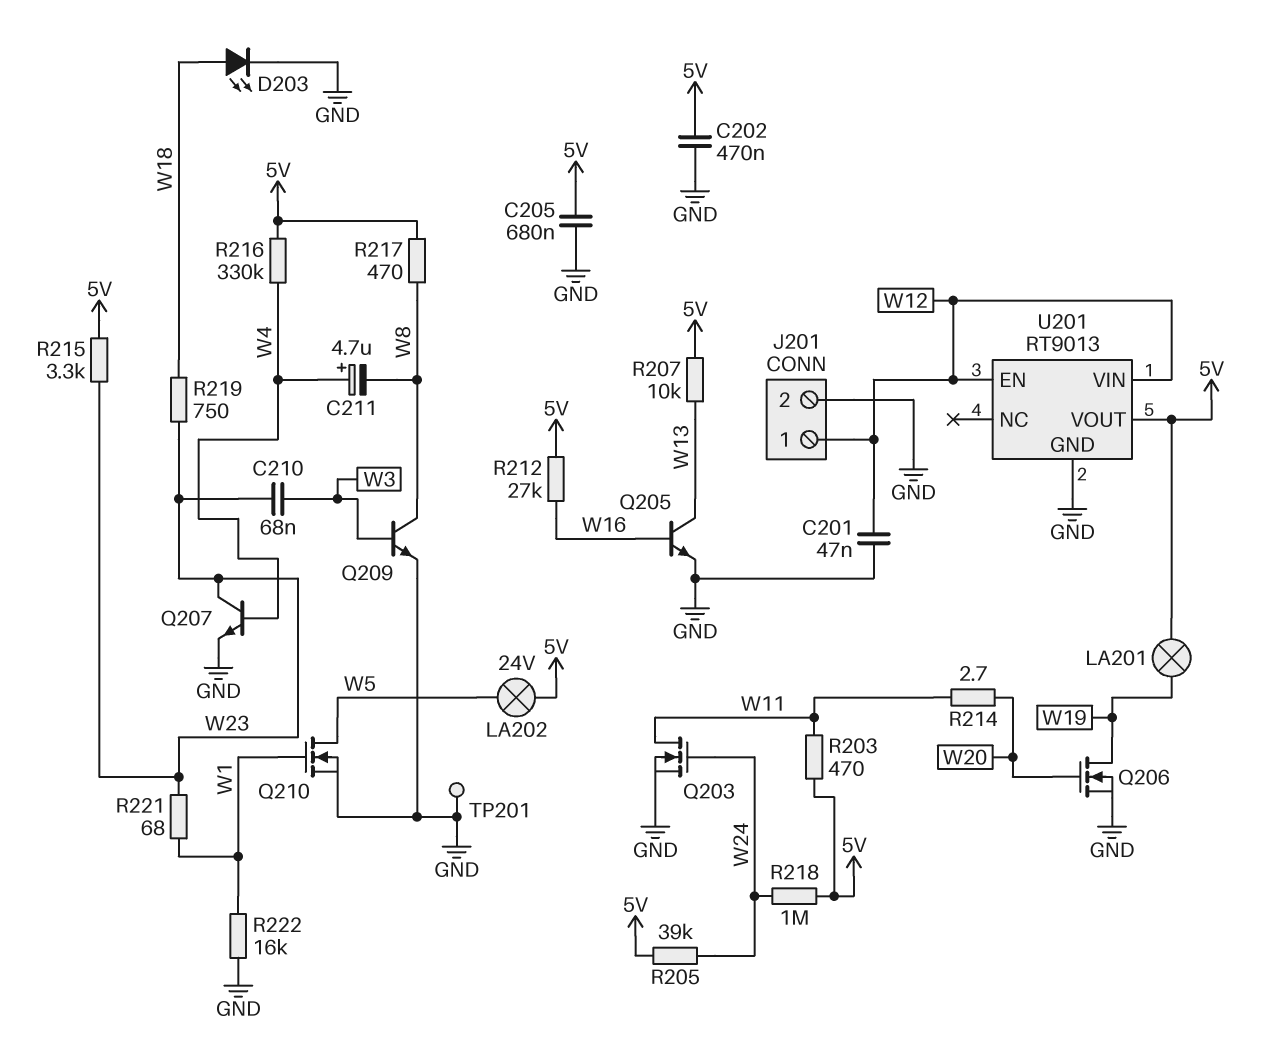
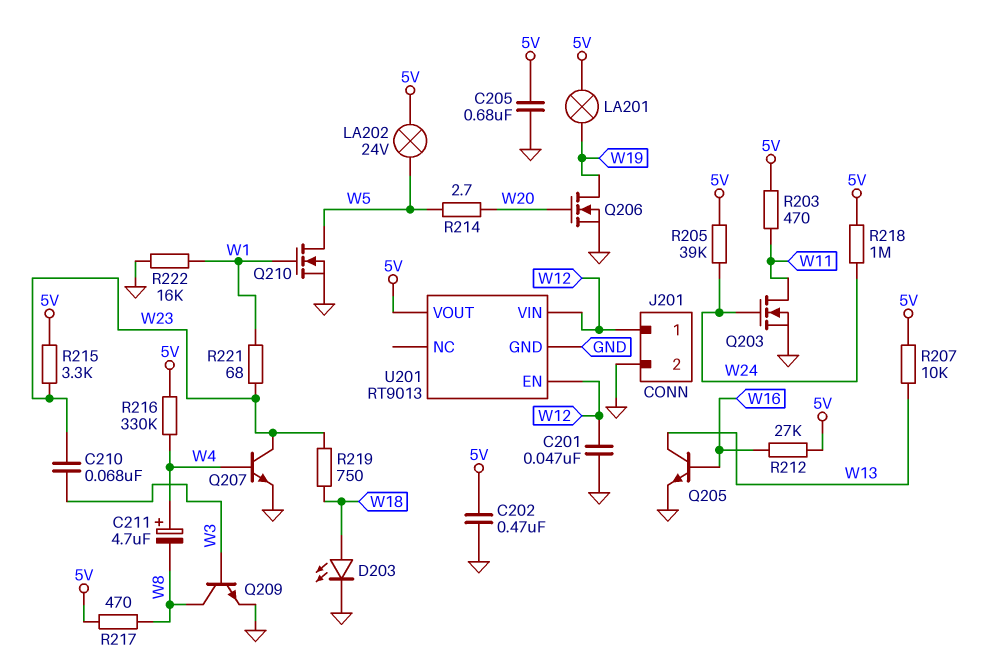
R214: 2.7 (W11, W20) -> 2.7 (W5, W20)
TP201: test point (GND) -> none

